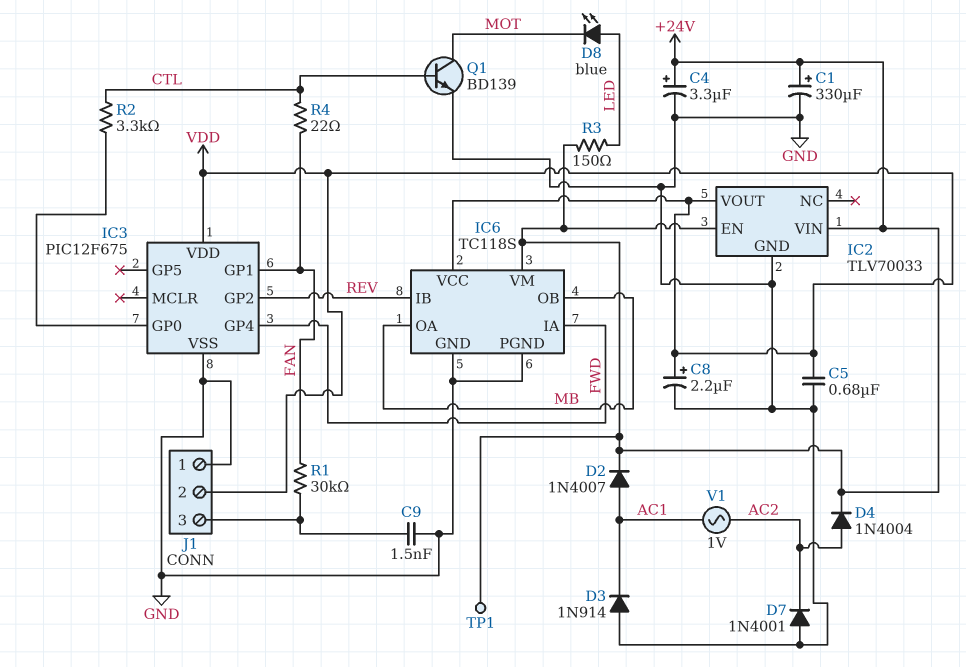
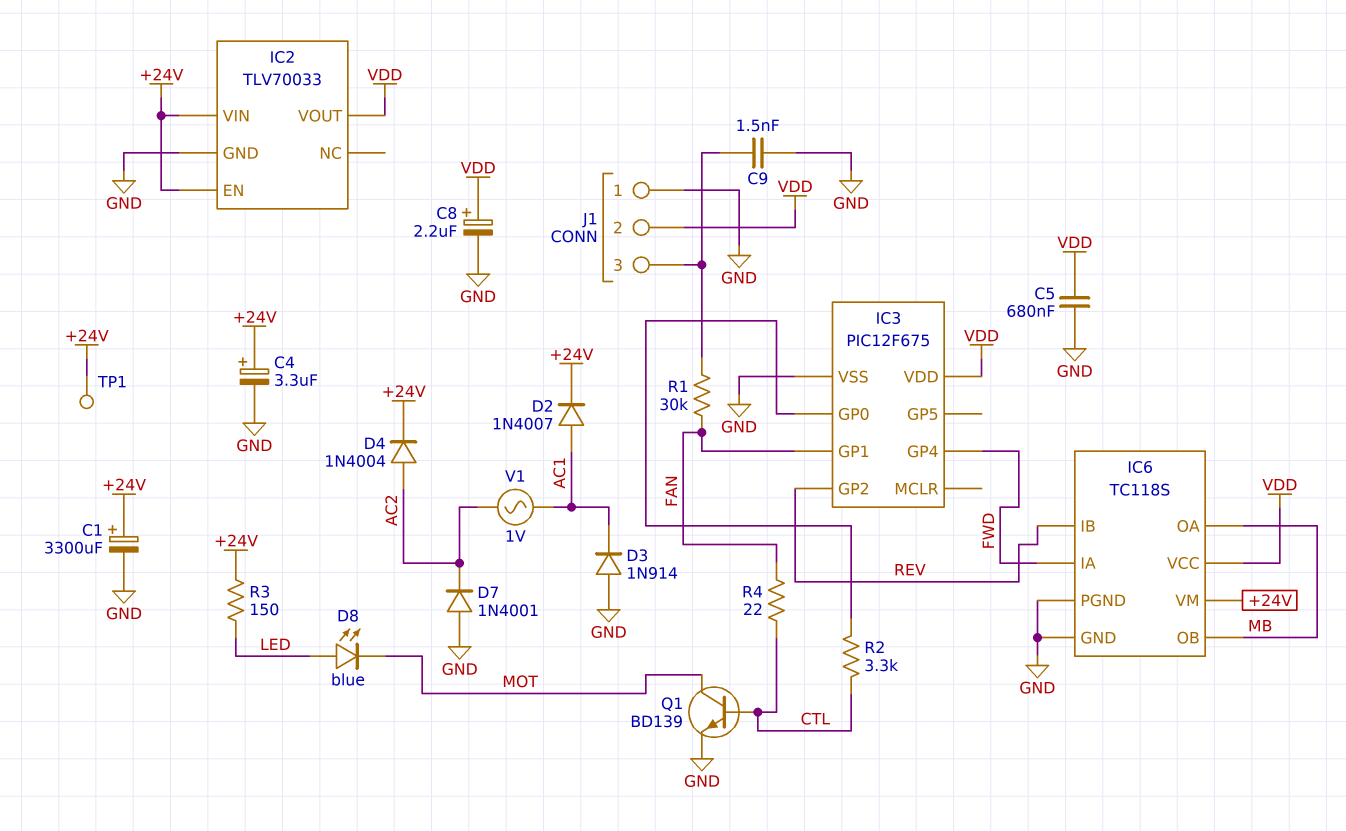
C1: 330uF (plus +24V, minus GND) -> 3300uF (plus +24V, minus GND)

